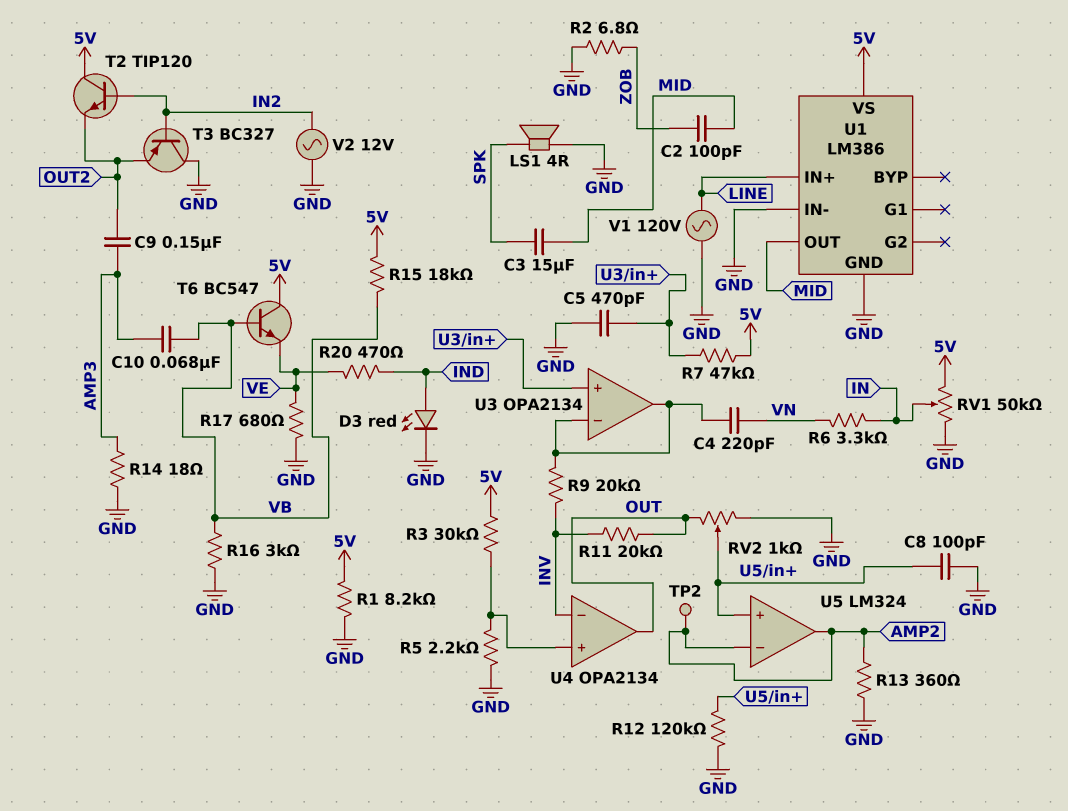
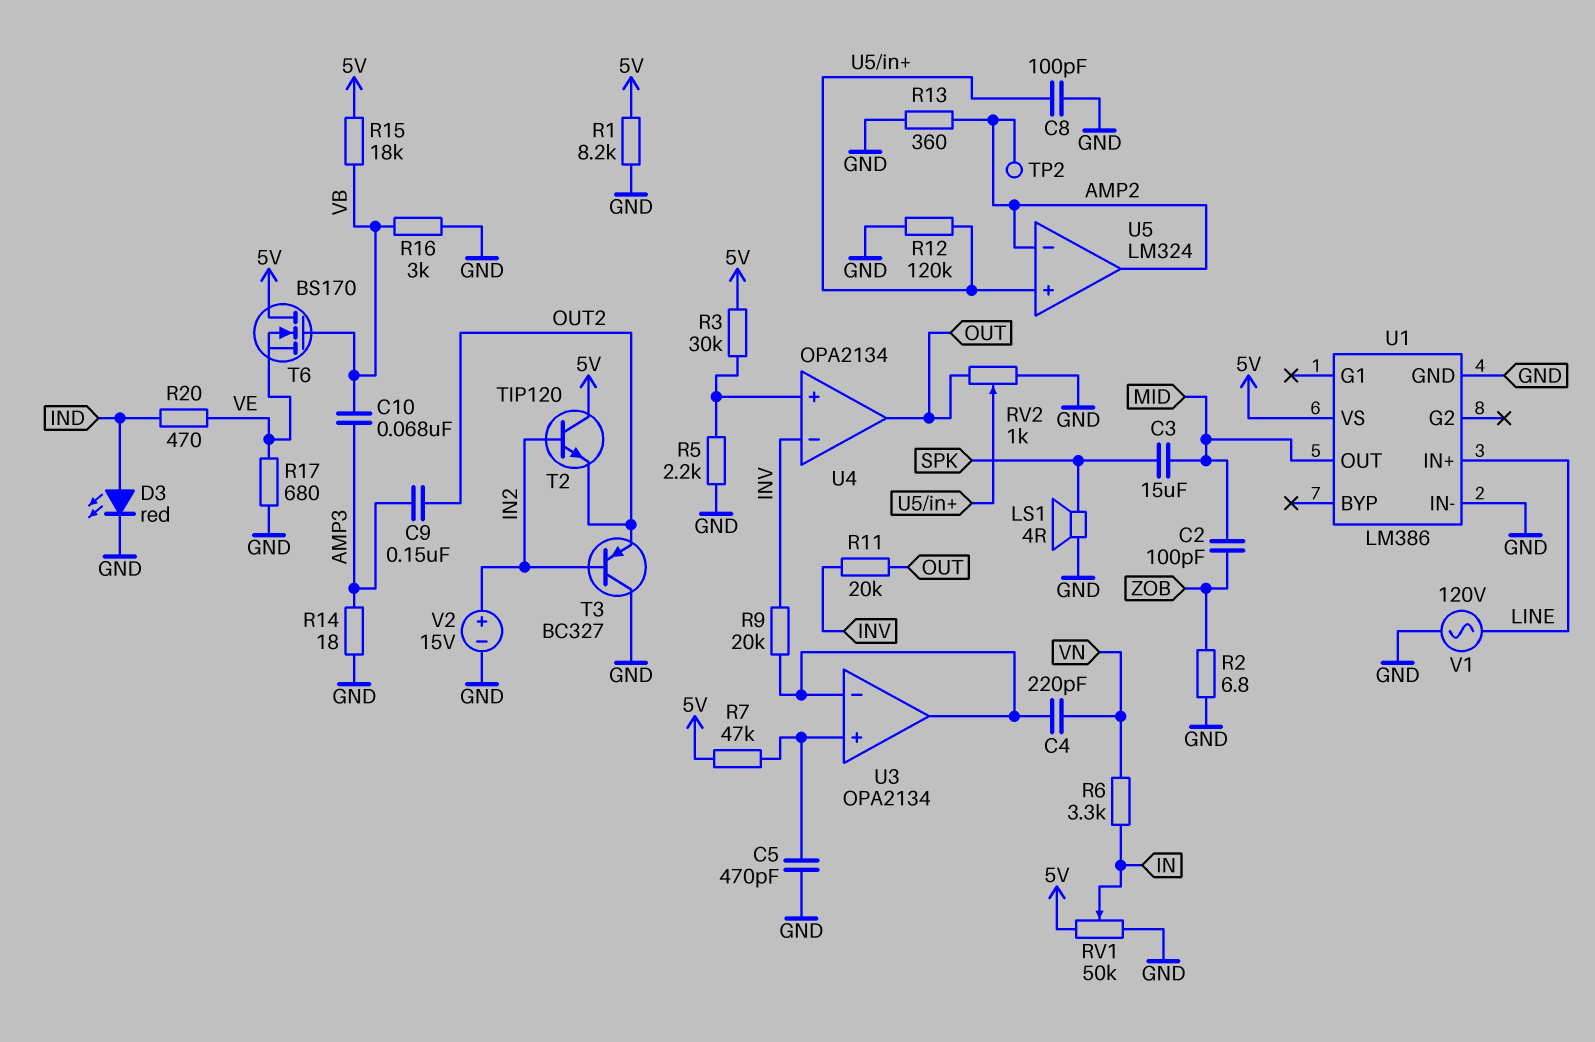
T6: NPN BC547 (B VB, C 5V, E VE) -> NMOS BS170 (G VB, D 5V, S VE)
V2: AC 12V (GND, IN2) -> 15V (plus IN2, minus GND)

